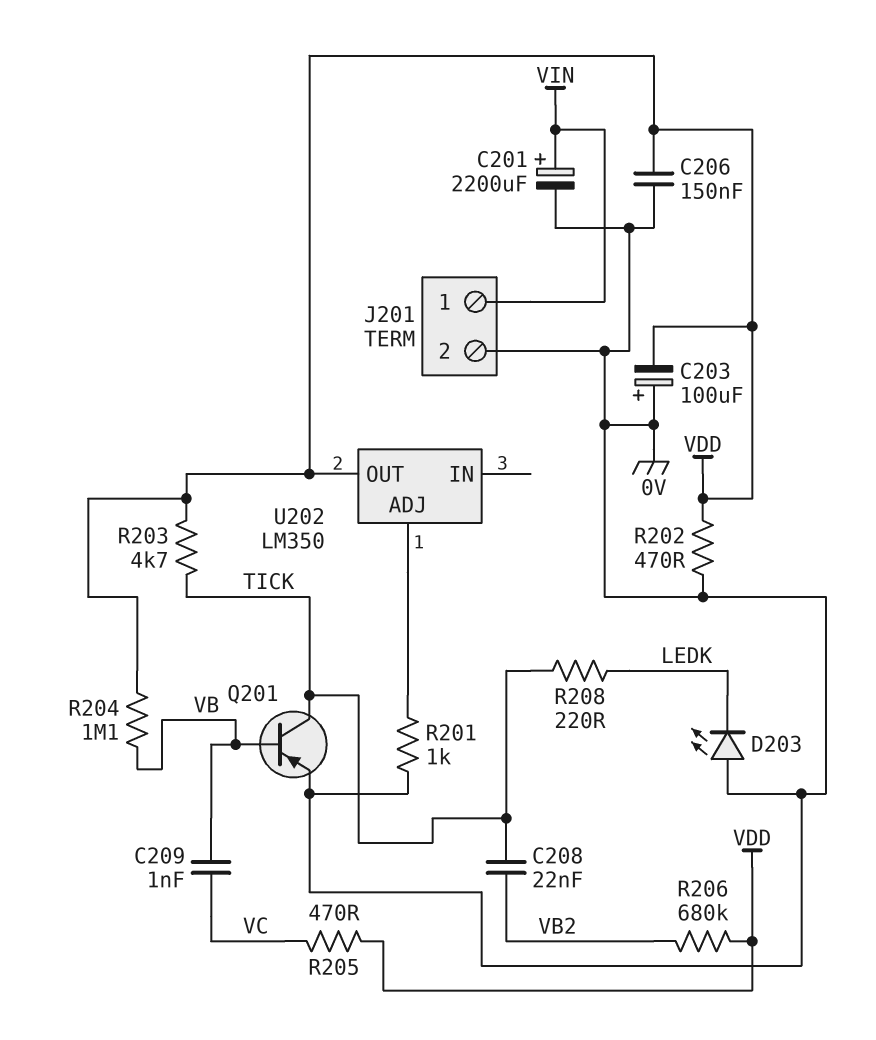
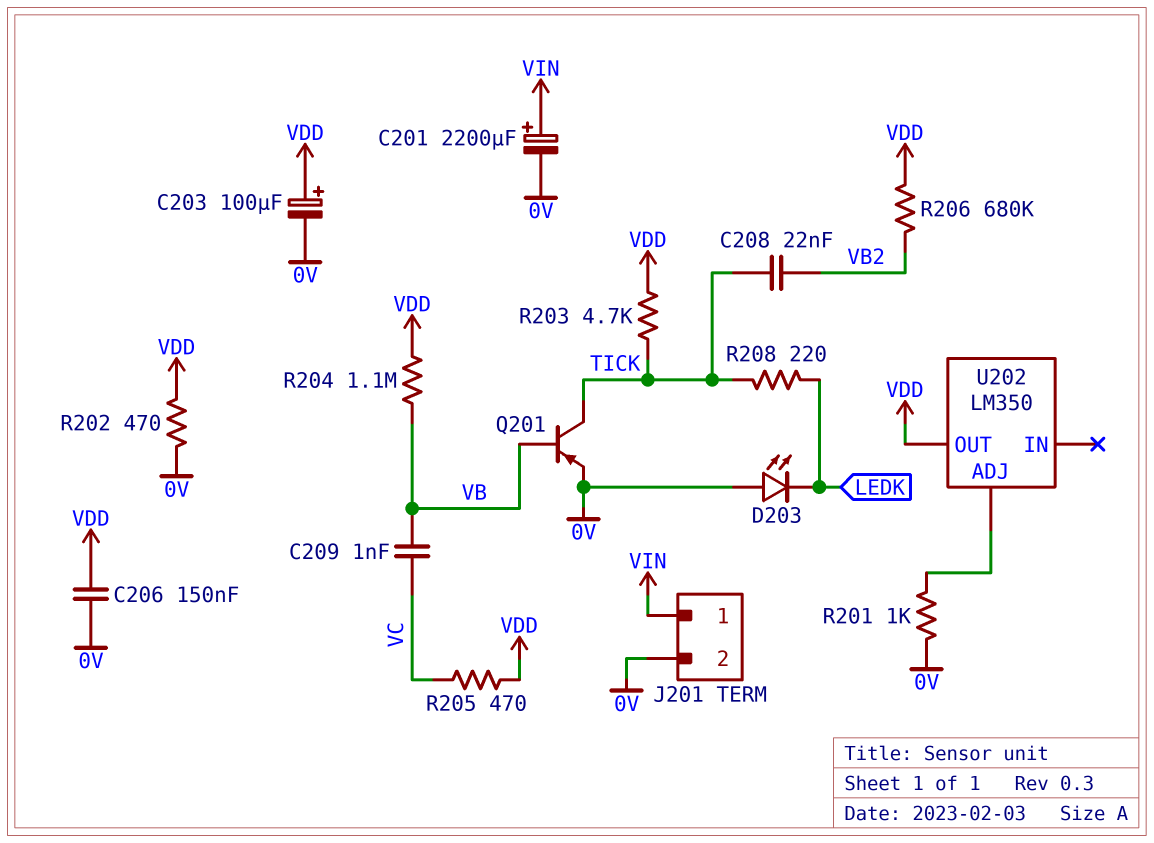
C203: 100uF (plus 0V, minus VDD) -> 100uF (plus VDD, minus 0V)

